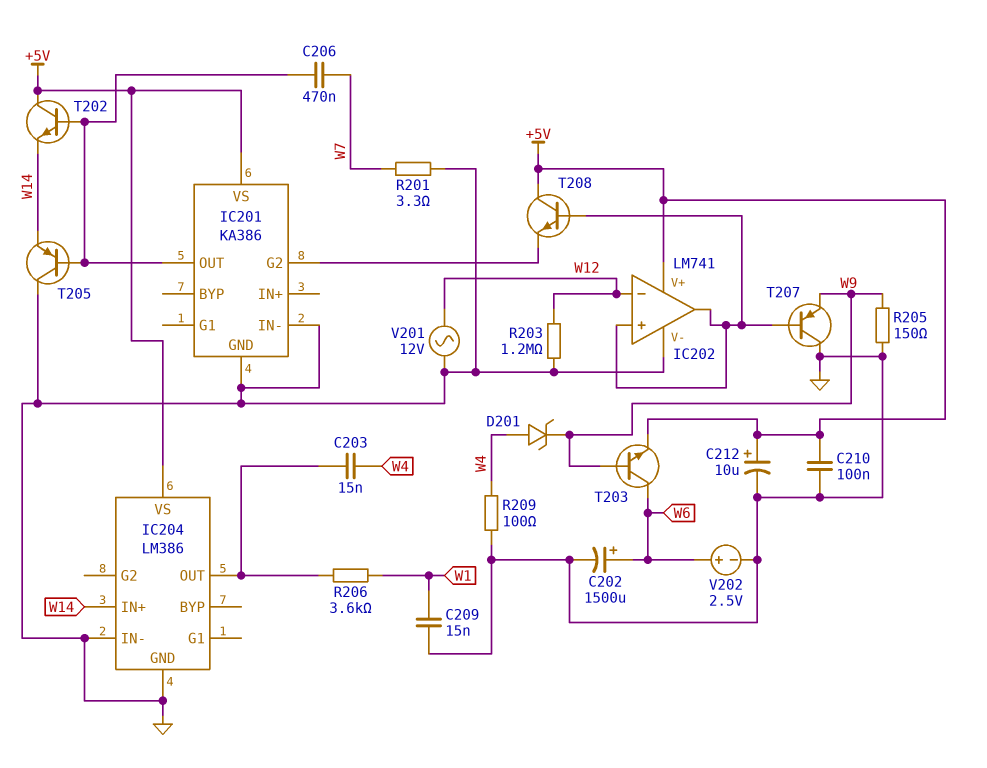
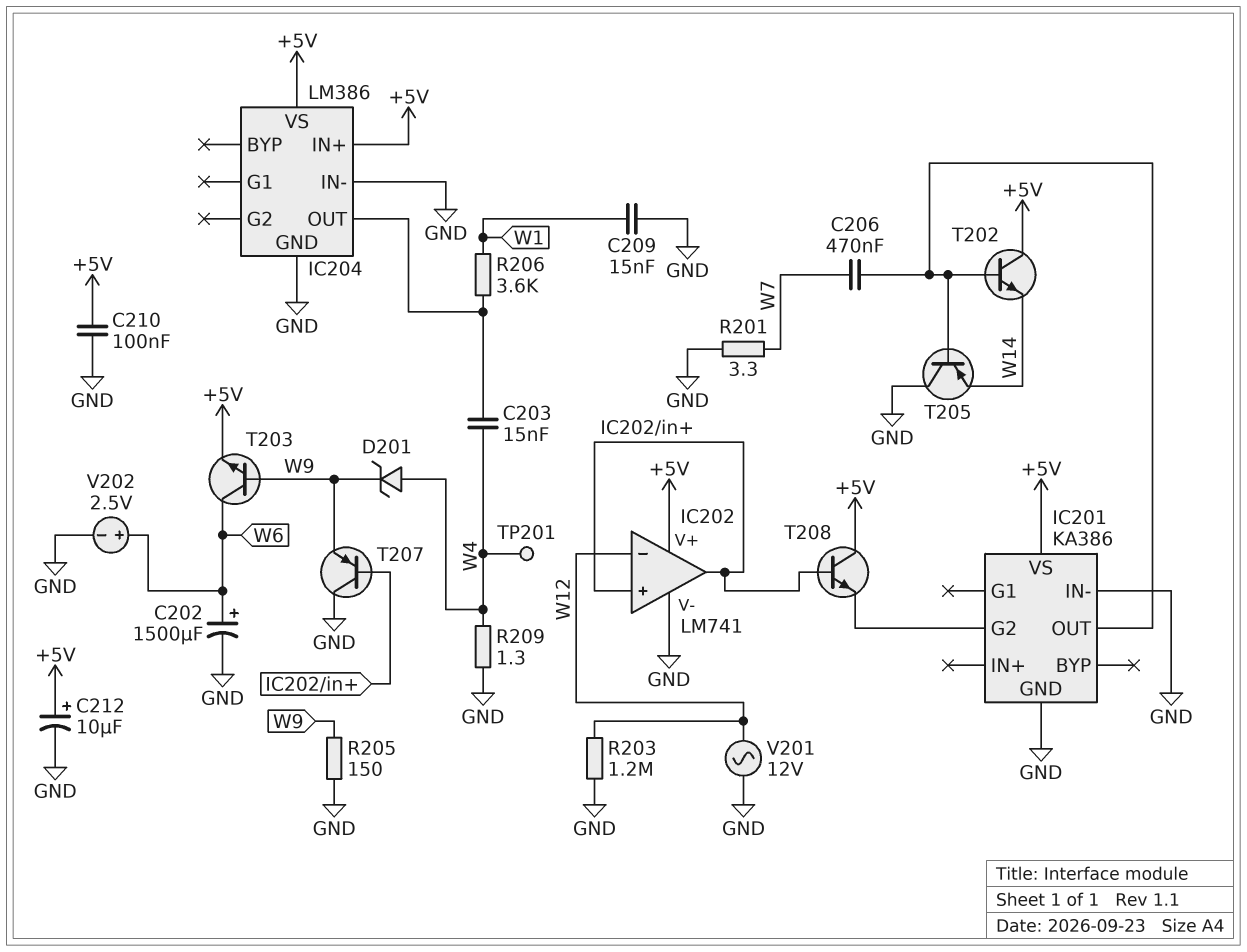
IC204 pin IN+: W14 -> +5V
R209: 100 (GND, W4) -> 1.3 (GND, W4)
TP201: none -> test point (W4)

